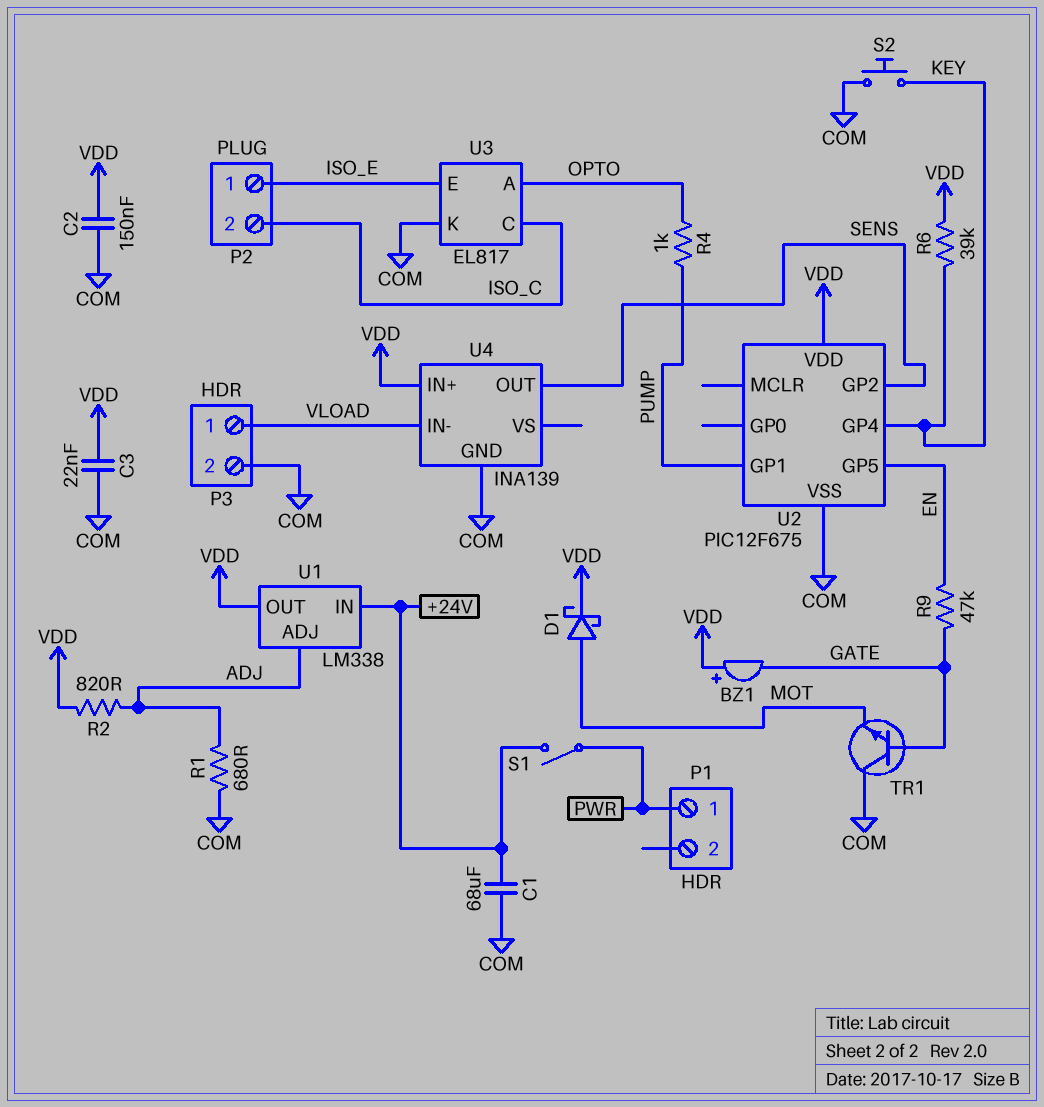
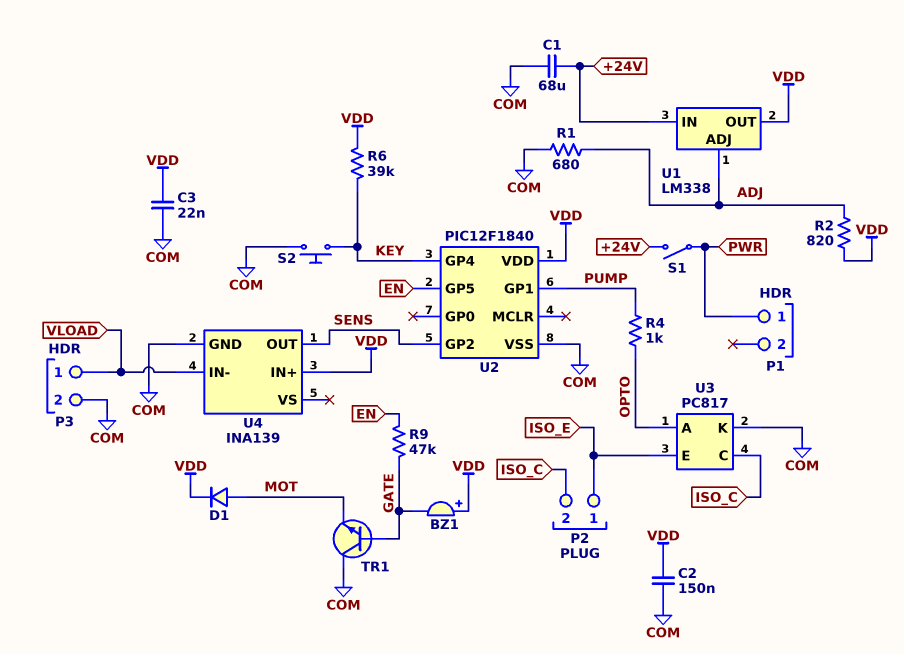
D1: schottky (A MOT, K VDD) -> diode (A MOT, K VDD)
U2: PIC12F675 -> PIC12F1840
U3: EL817 -> PC817

